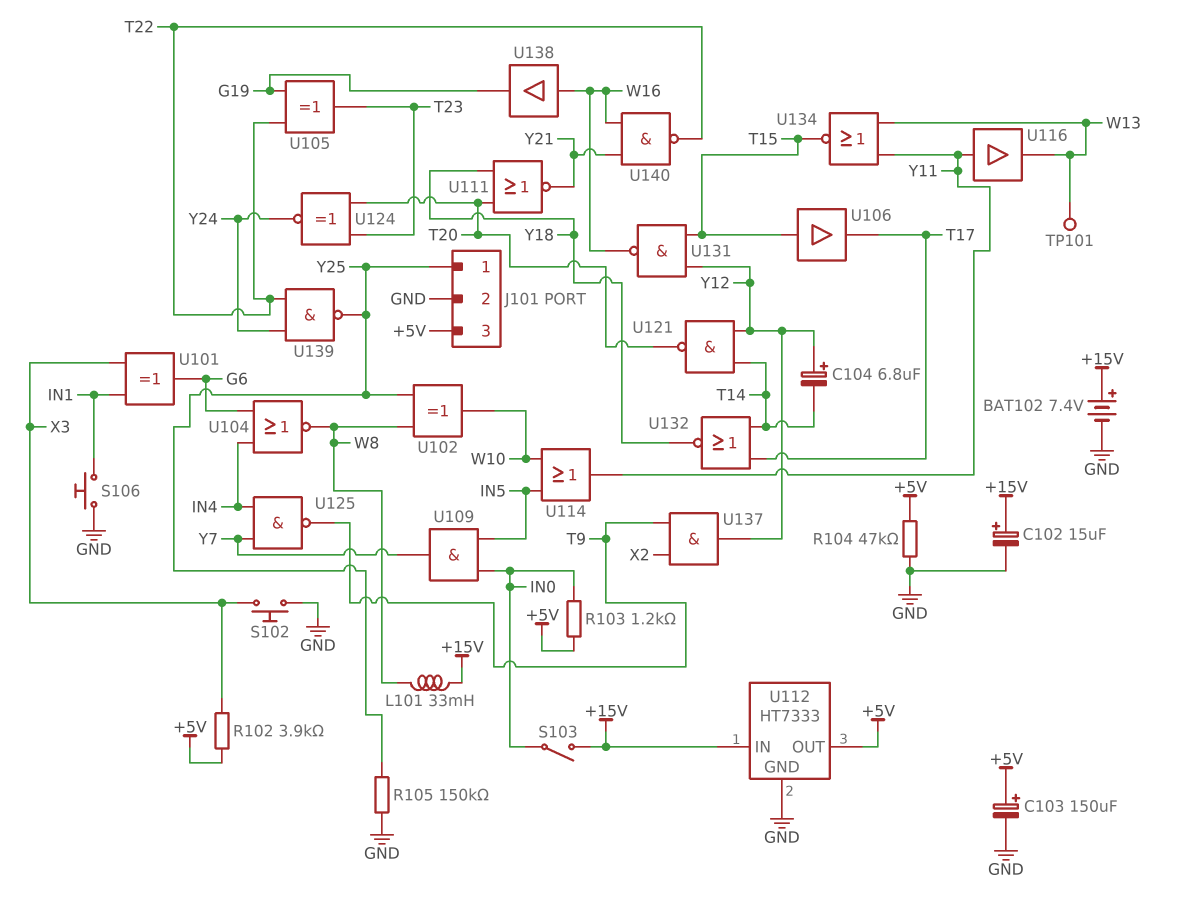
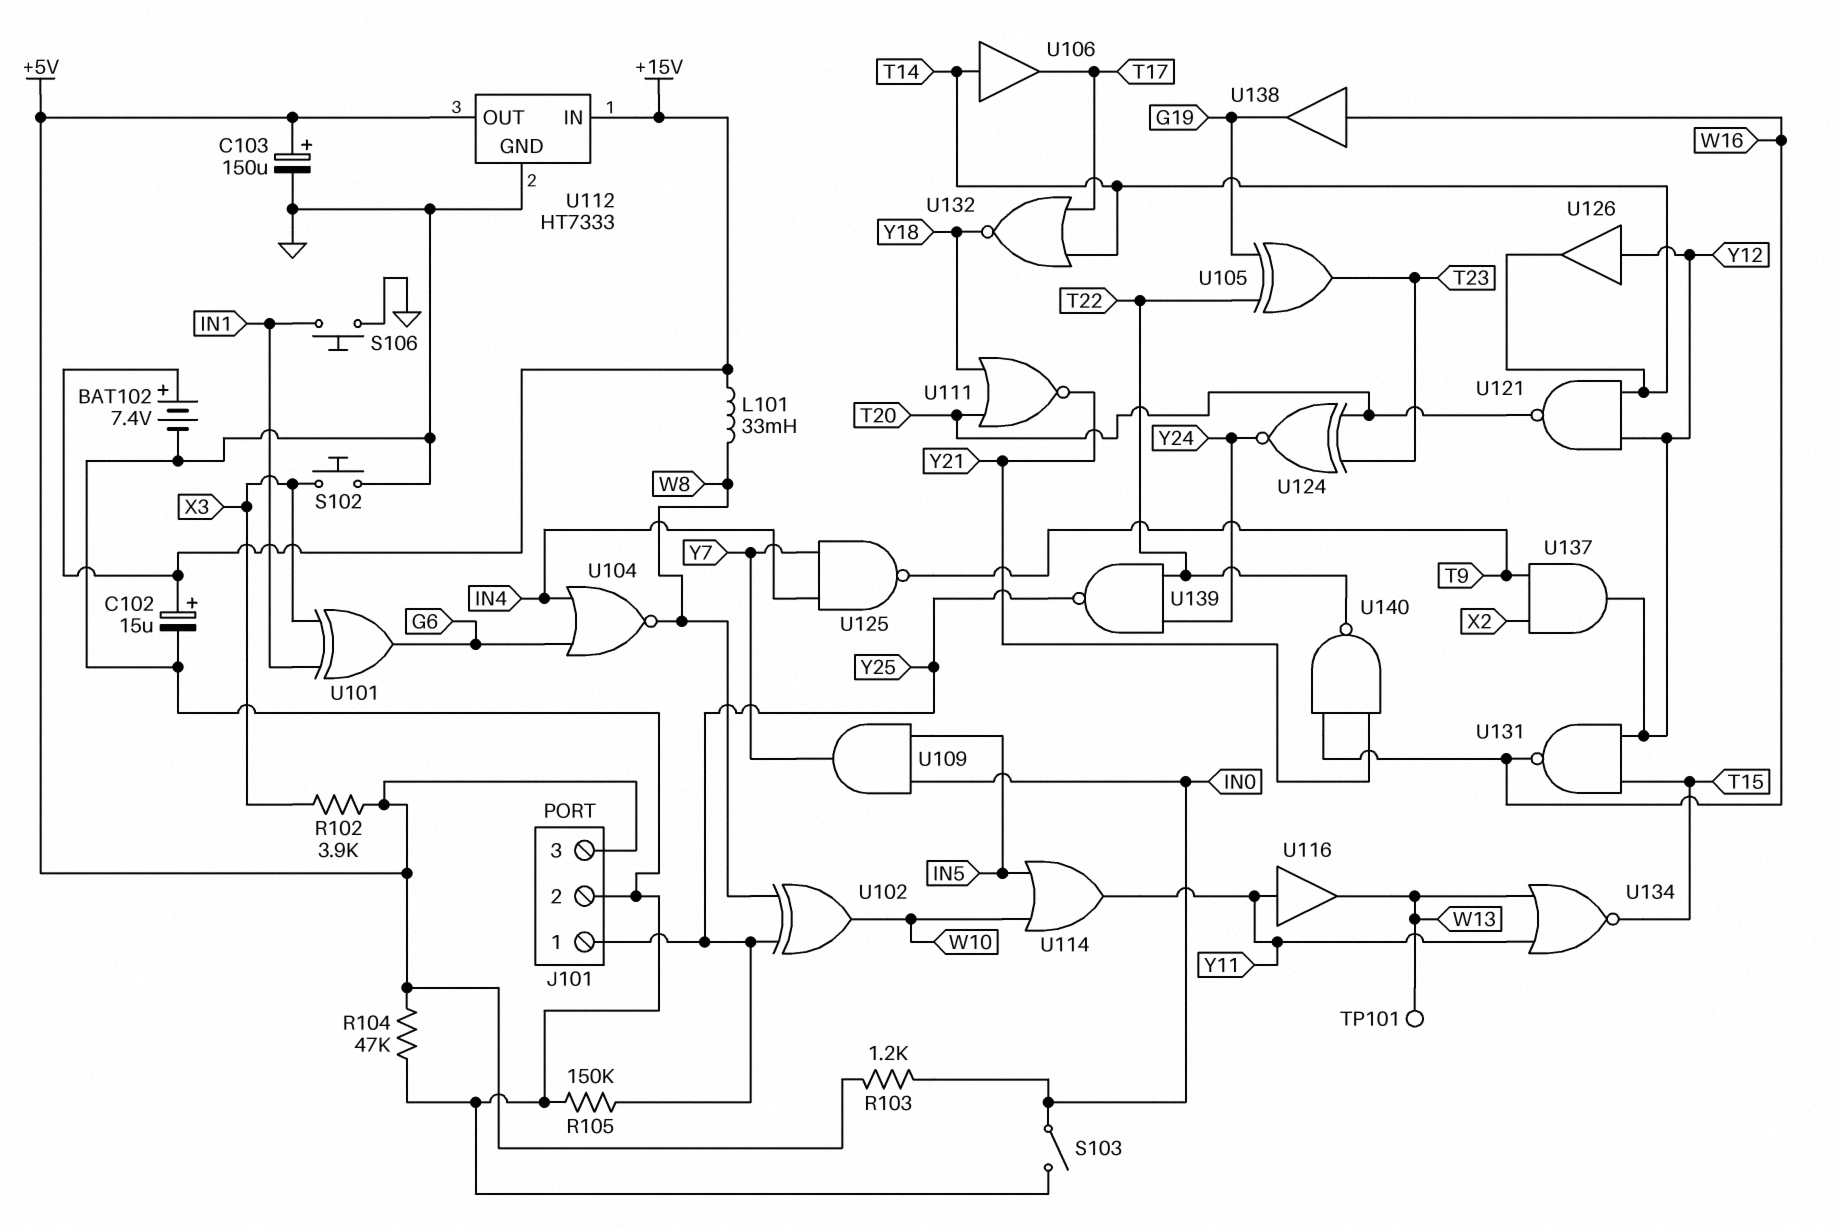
C104: 6.8uF (plus Y12, minus T14) -> none
S103: switch (+15V, IN0) -> switch (GND, IN0)
U106: buffer (in T15, out T17) -> buffer (in T14, out T17)
U126: none -> buffer (in Y12, out T14)

